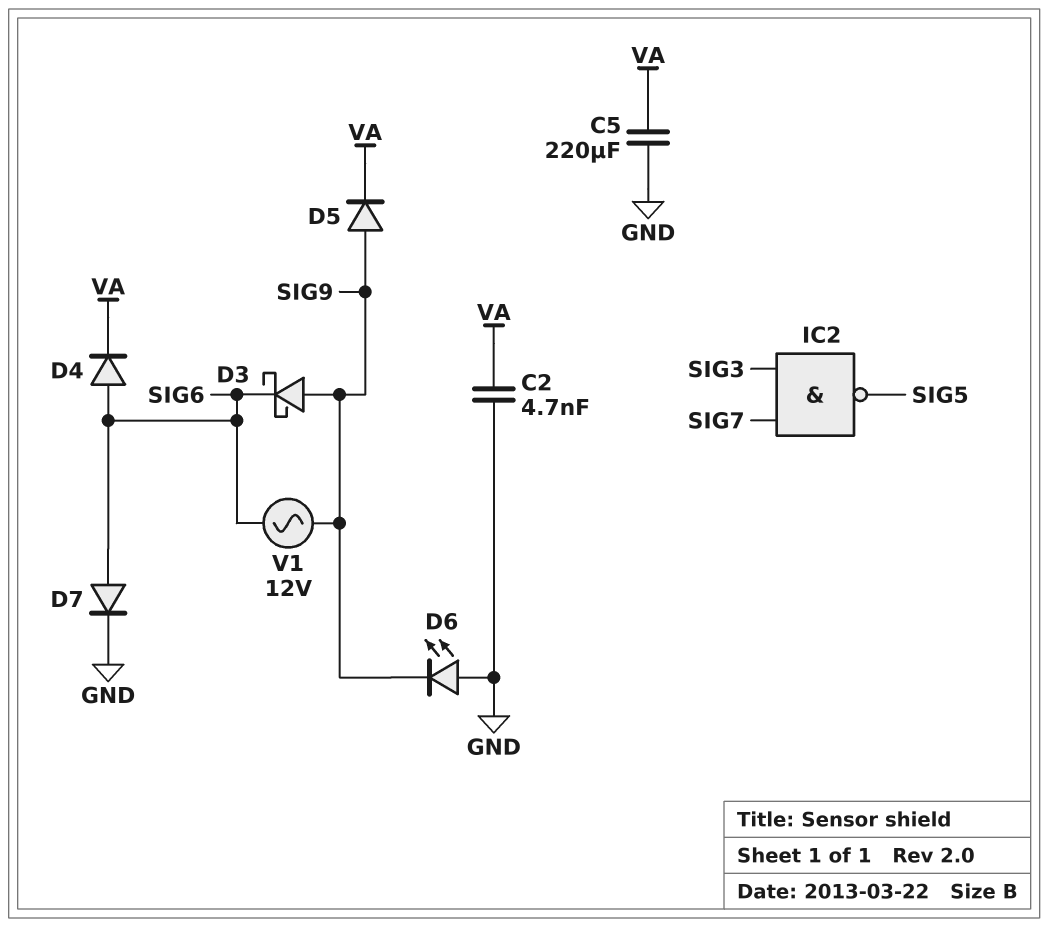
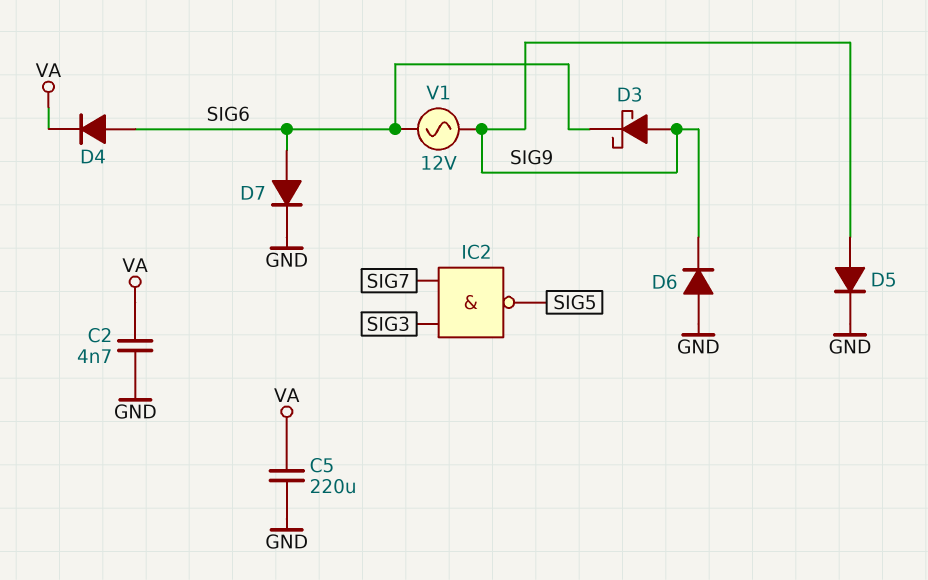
D5: diode (A SIG9, K VA) -> diode (A SIG9, K GND)
D6: LED (A GND, K SIG9) -> diode (A GND, K SIG9)

